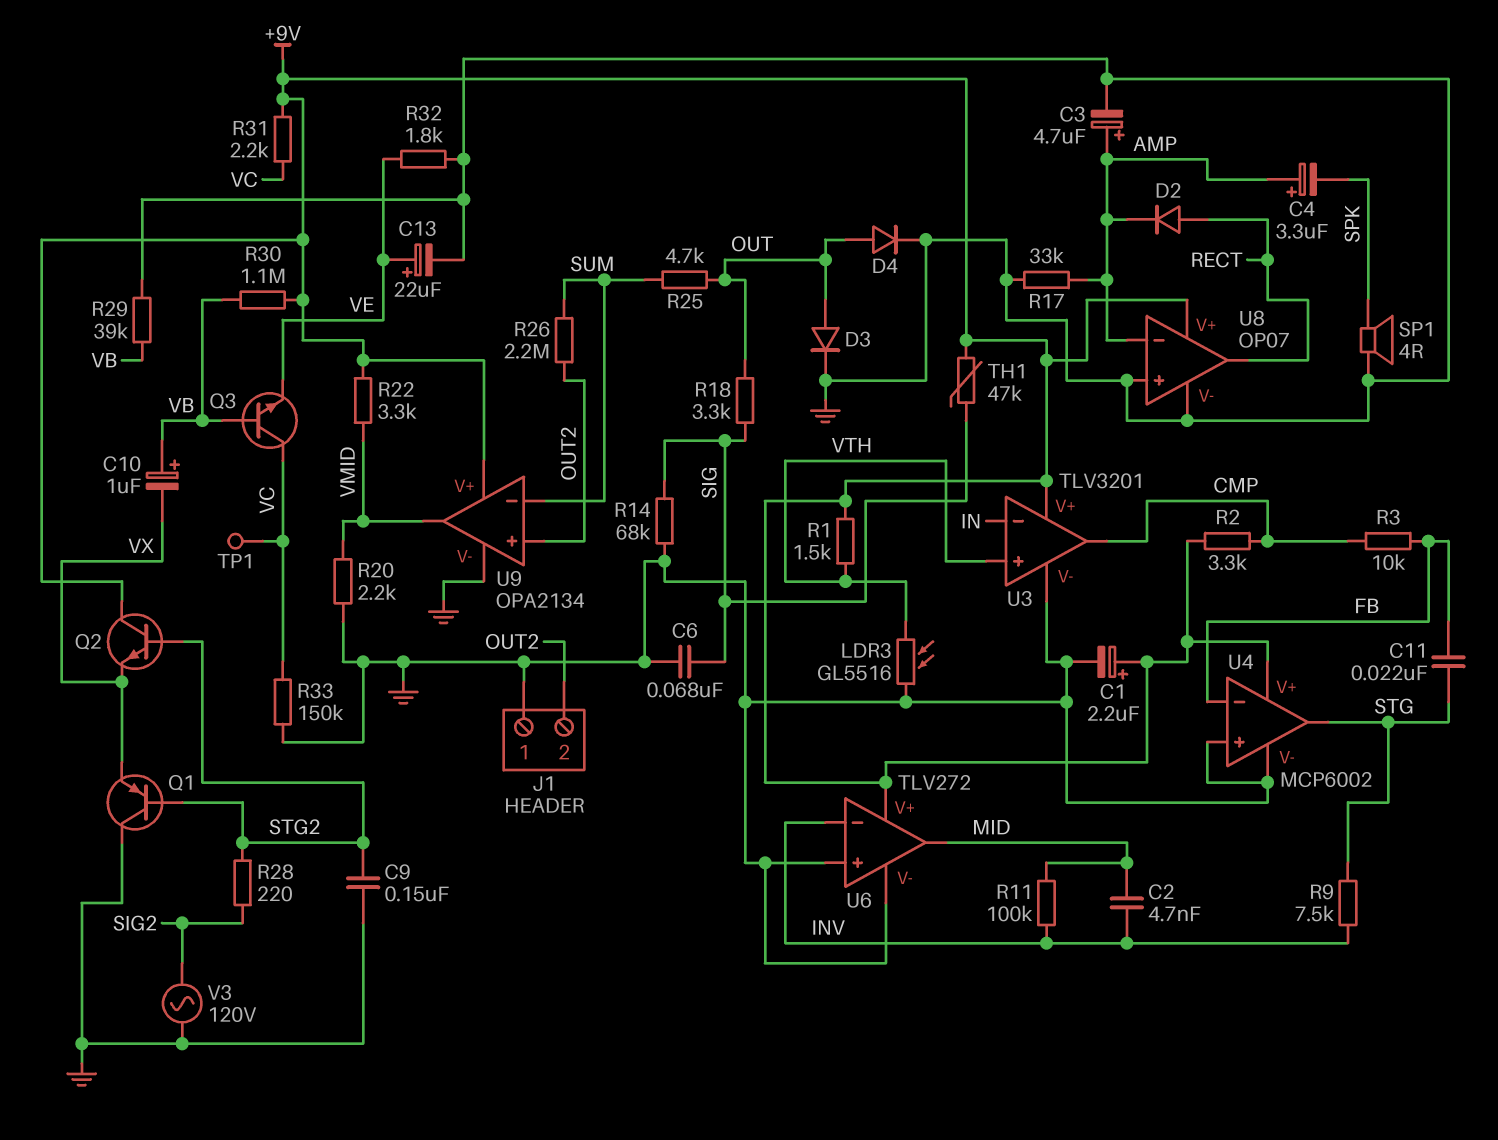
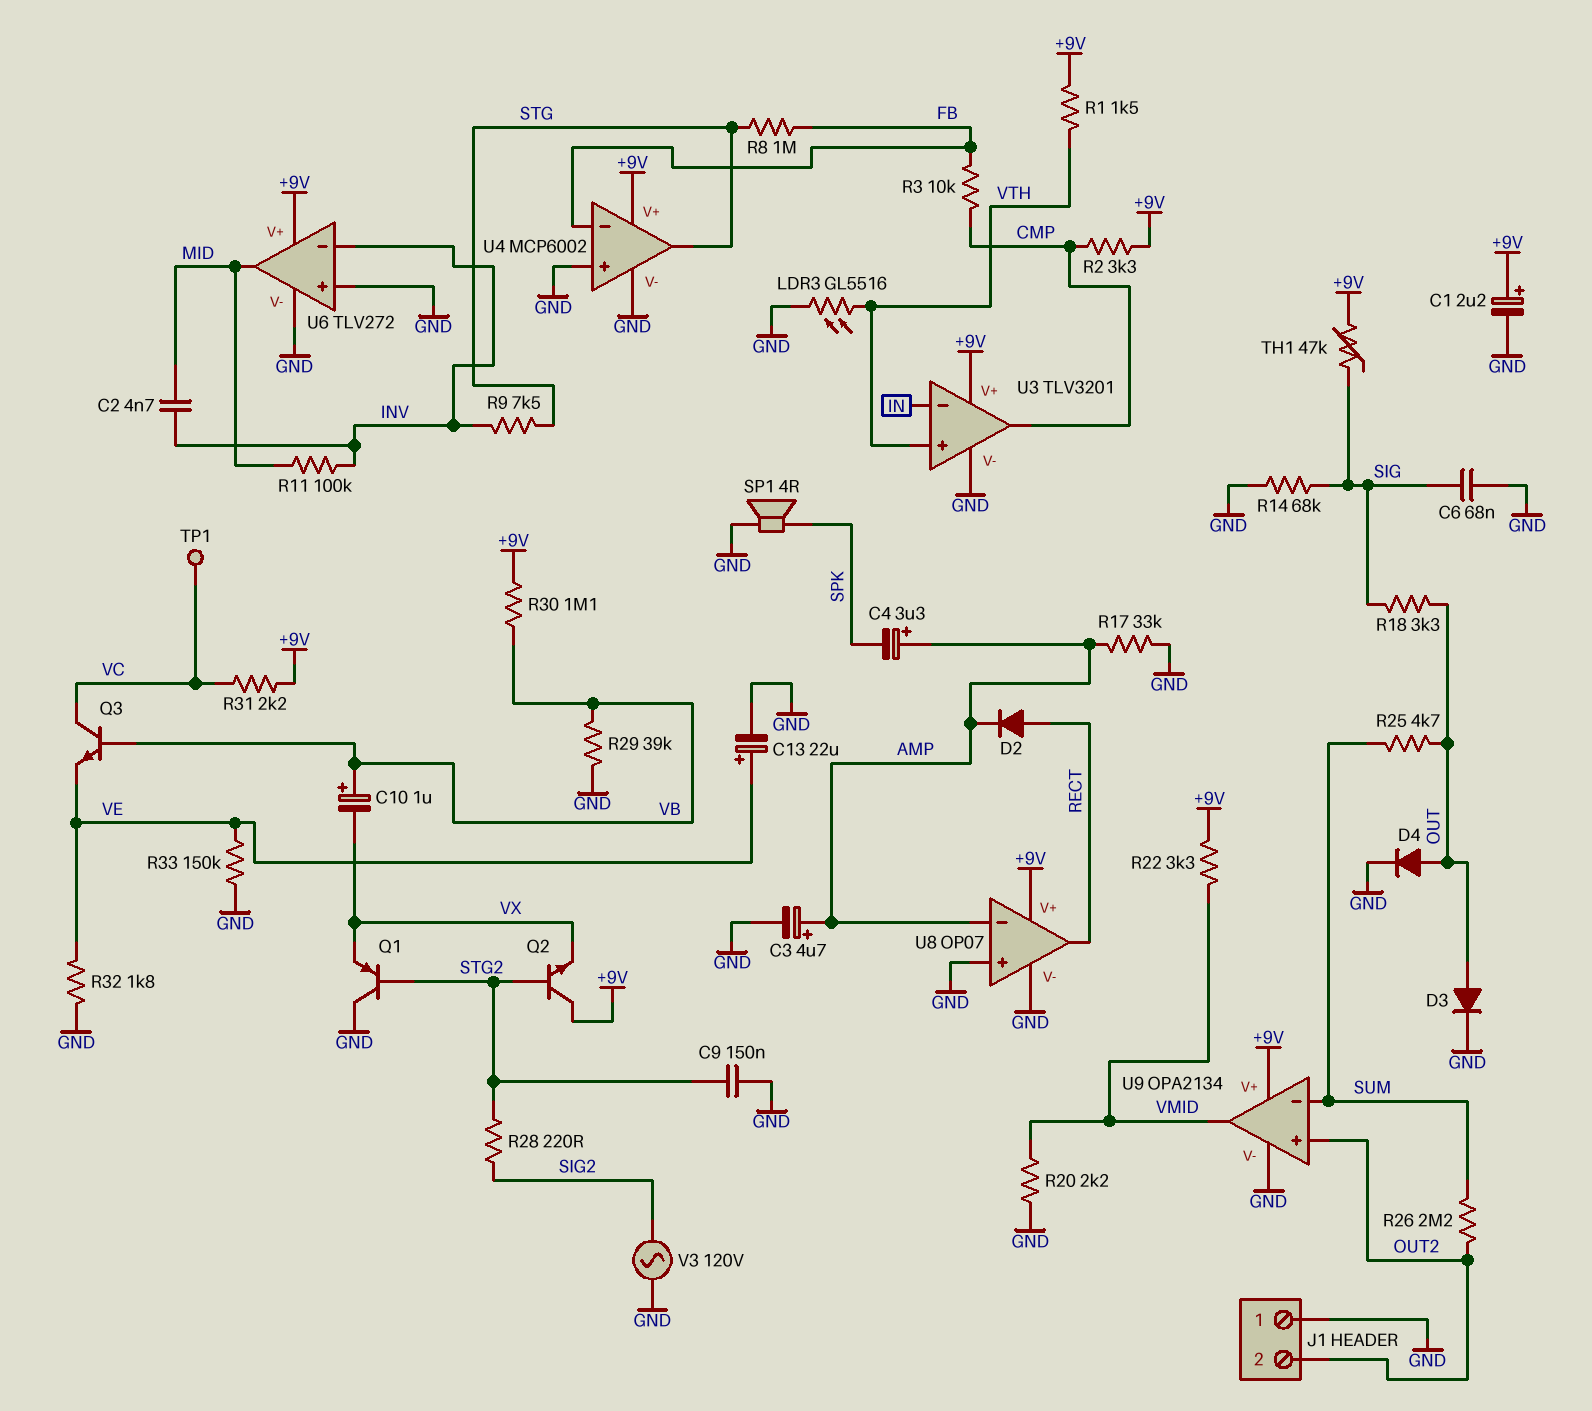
C11: 22nF (FB, STG) -> none
R8: none -> 1M (FB, STG)
R33: 150k (GND, VC) -> 150k (GND, VE)

